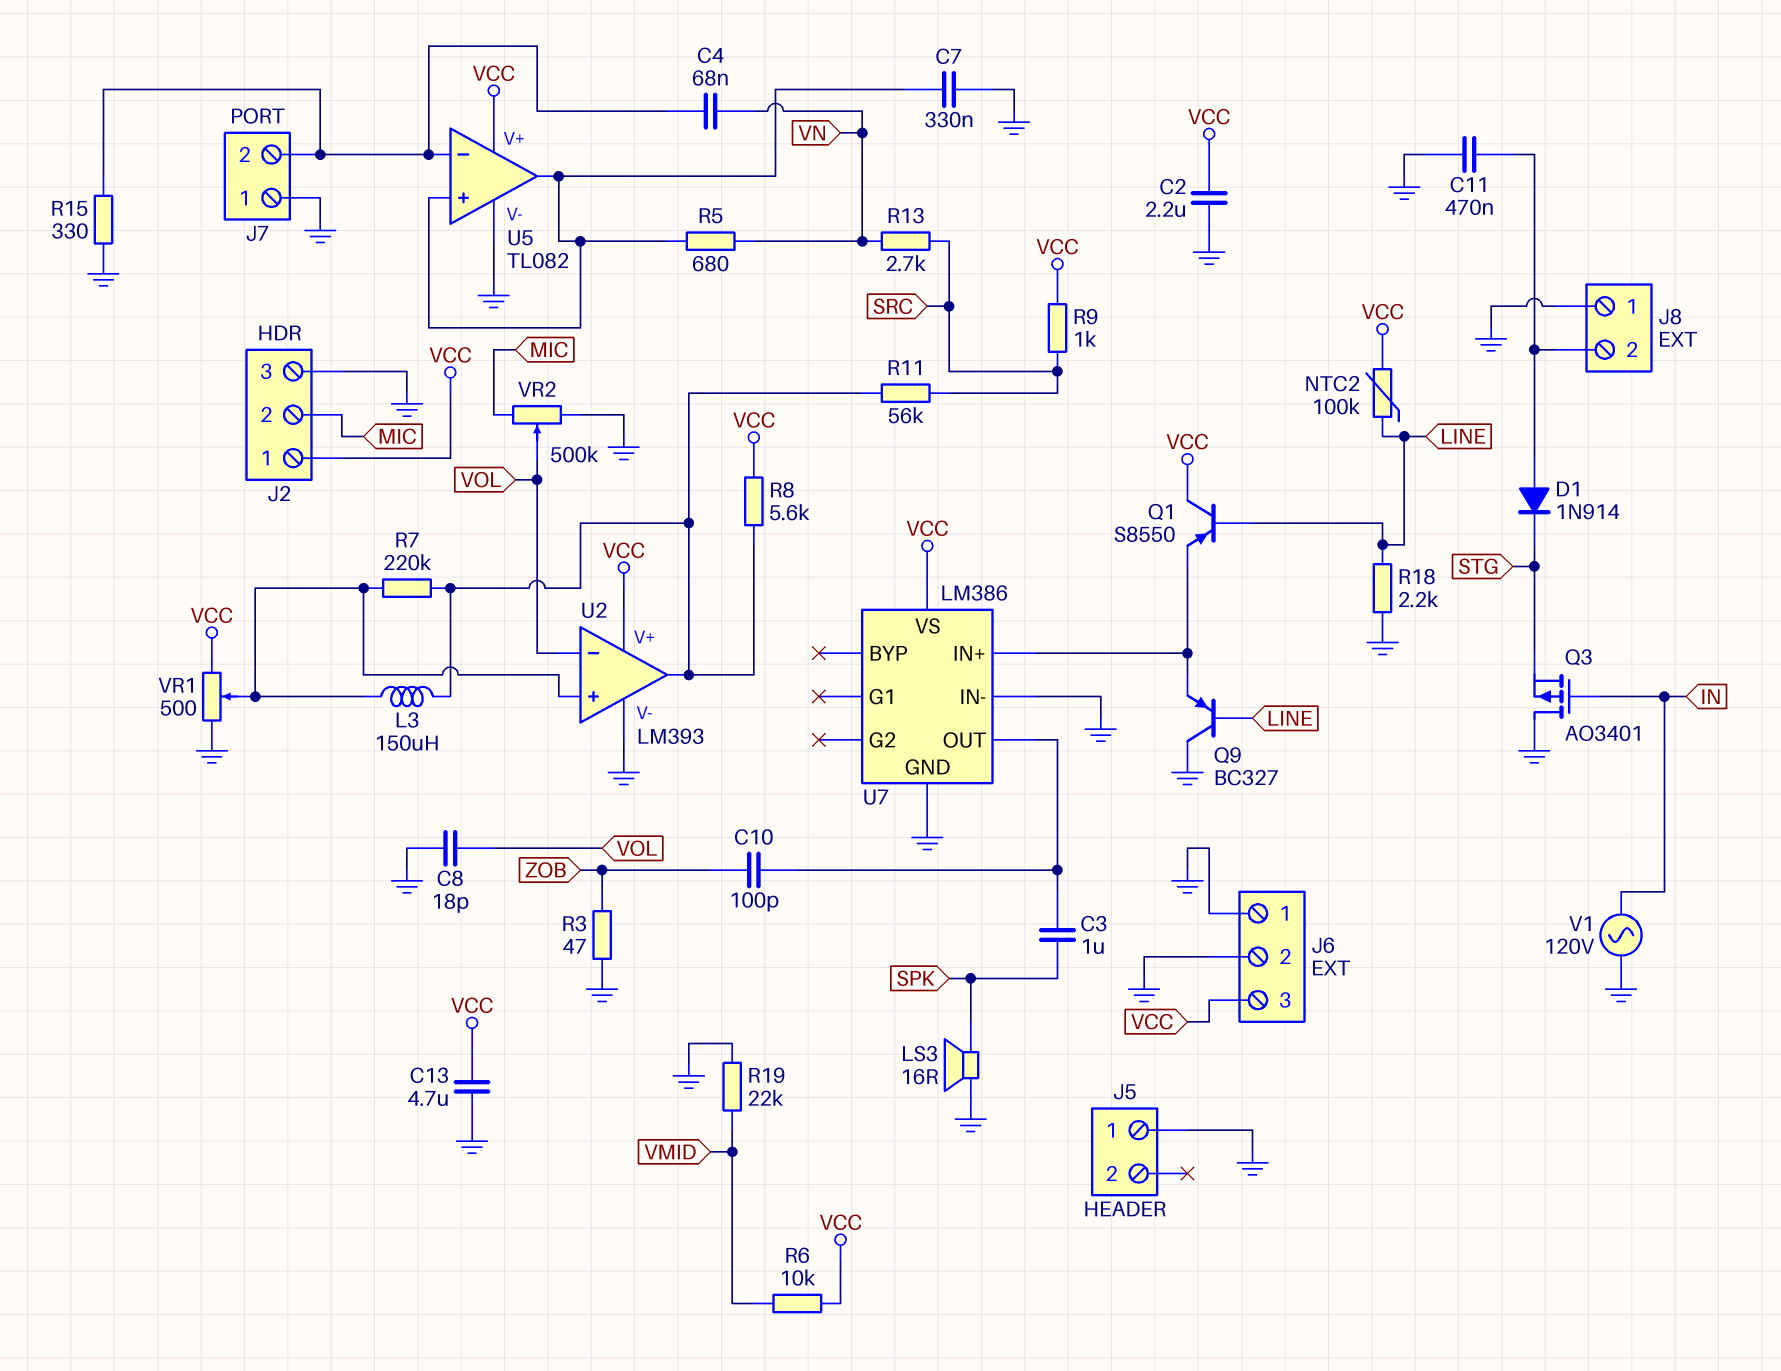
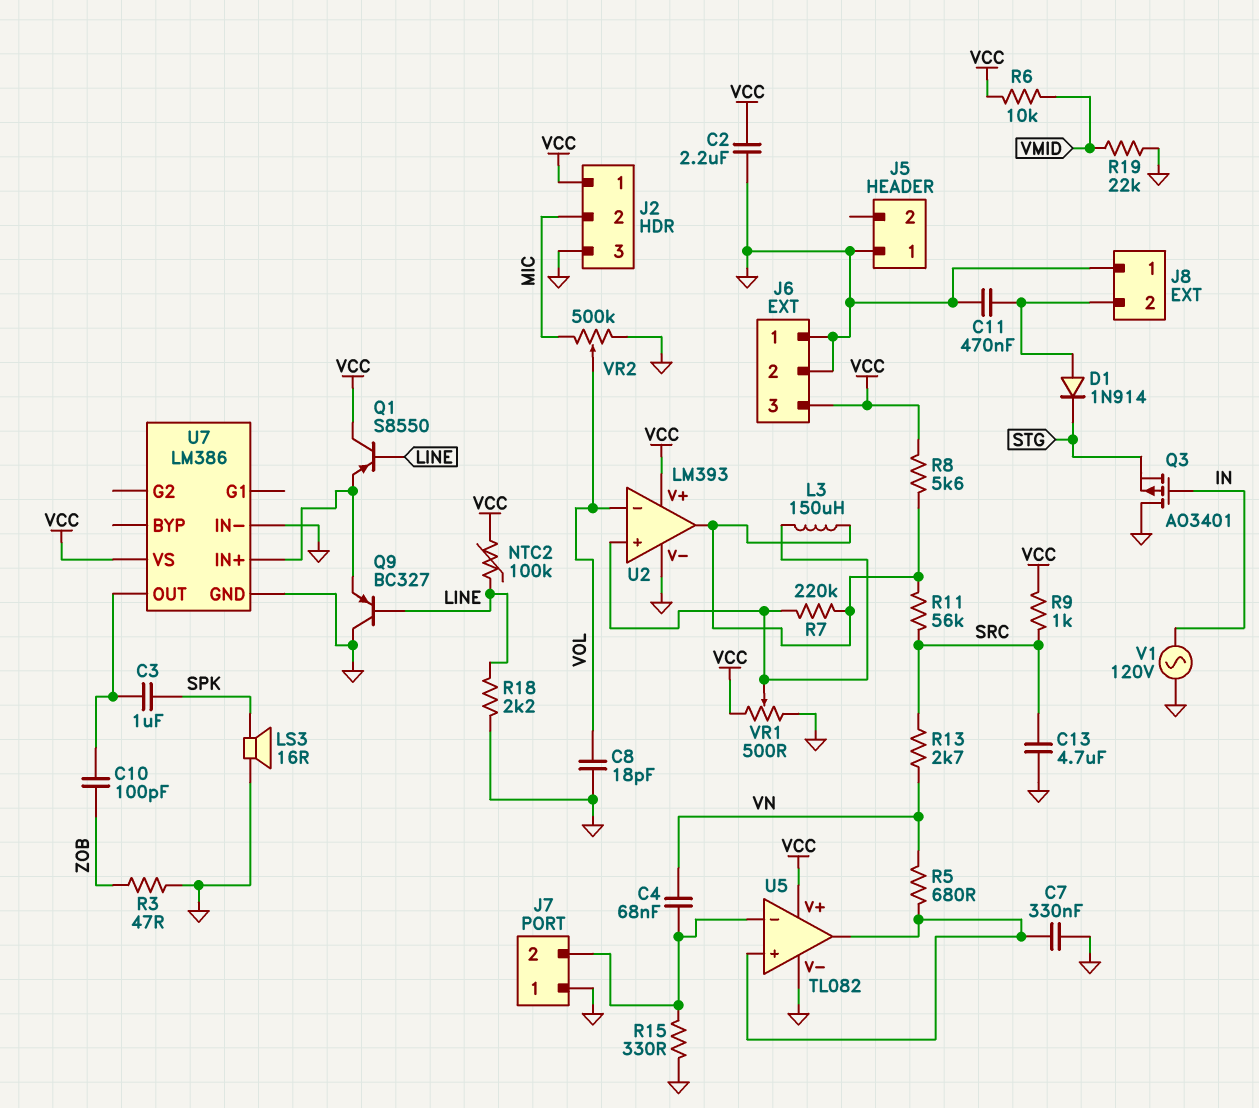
C13: 4.7uF (GND, VCC) -> 4.7uF (GND, SRC)

